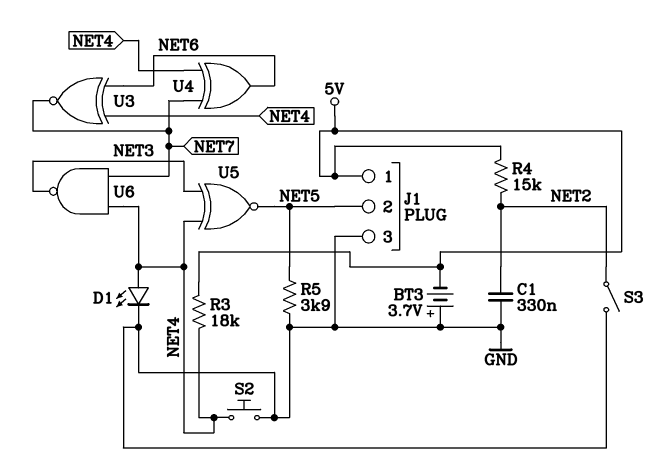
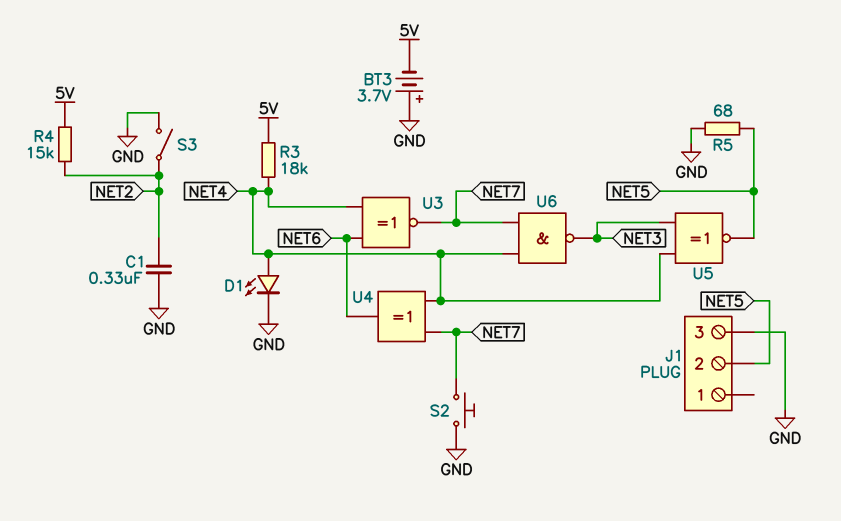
J1 pin 1: 5V -> none
R5: 3.9k (GND, NET5) -> 68 (GND, NET5)
S2: button (GND, NET4) -> button (GND, NET7)

